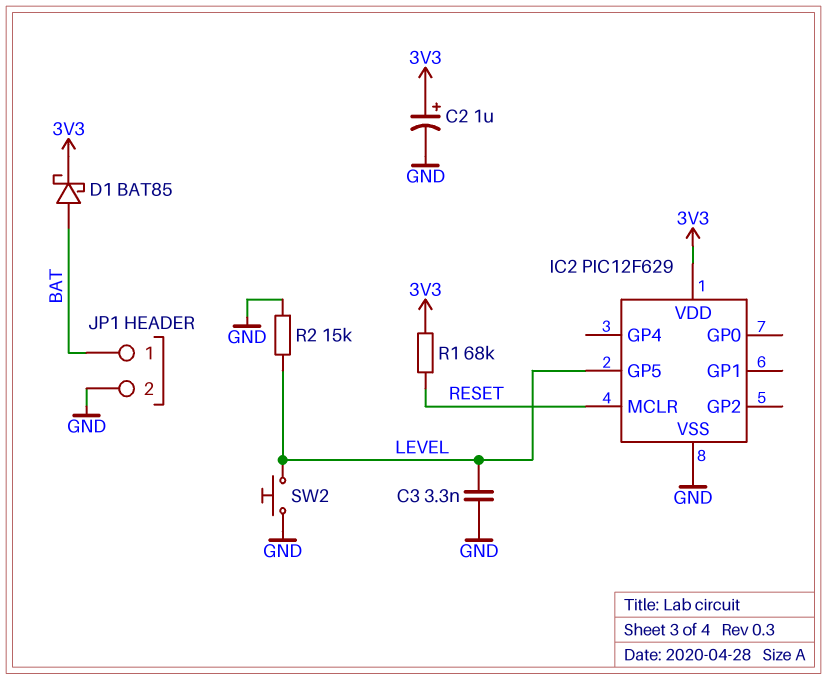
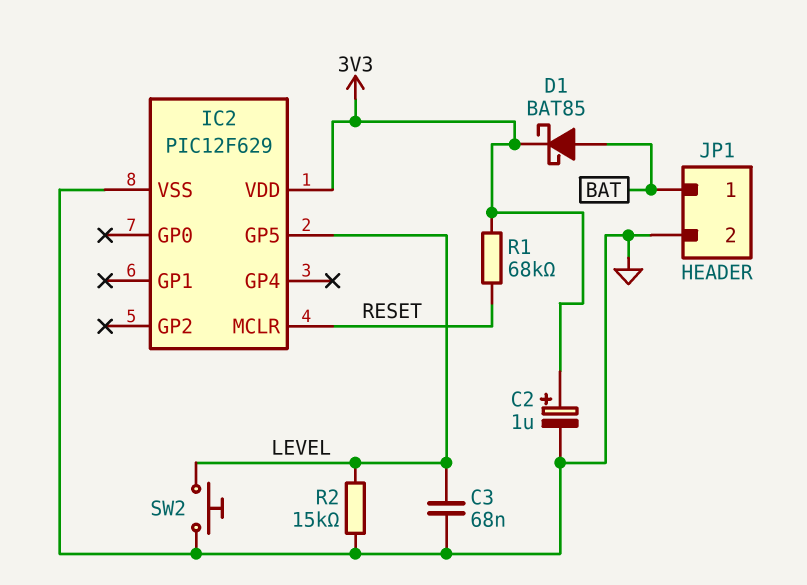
C3: 3.3nF (GND, LEVEL) -> 68nF (GND, LEVEL)

